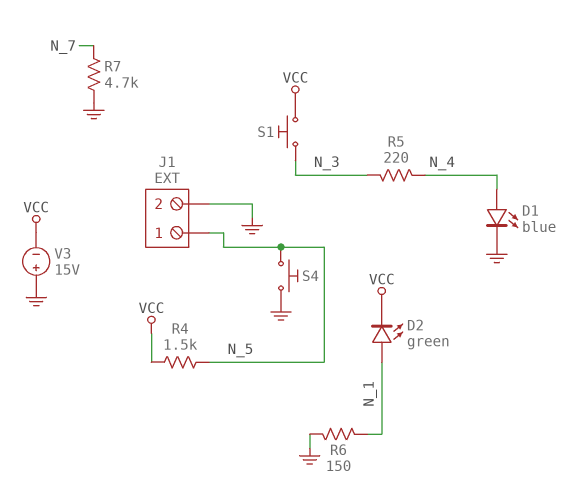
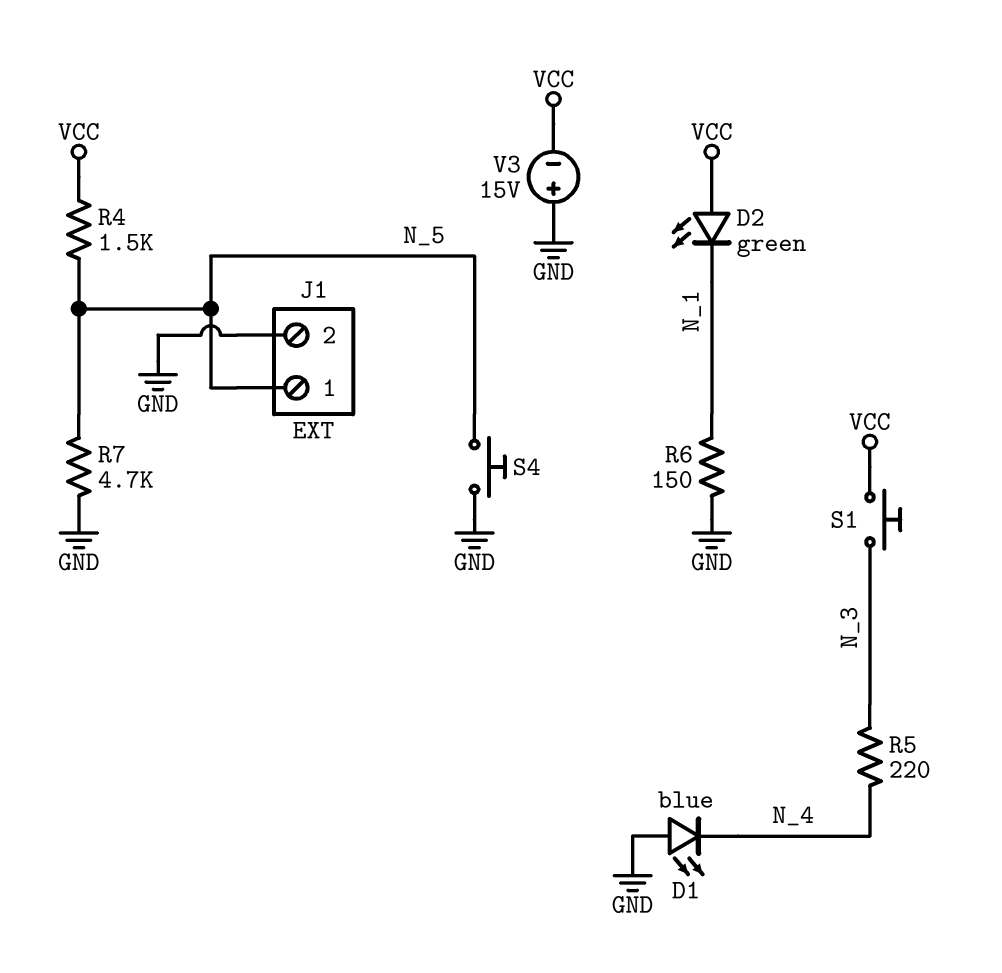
D1: LED blue (A N_4, K GND) -> LED blue (A GND, K N_4)
D2: LED green (A N_1, K VCC) -> LED green (A VCC, K N_1)
R7: 4.7k (GND, N_7) -> 4.7k (GND, N_5)

